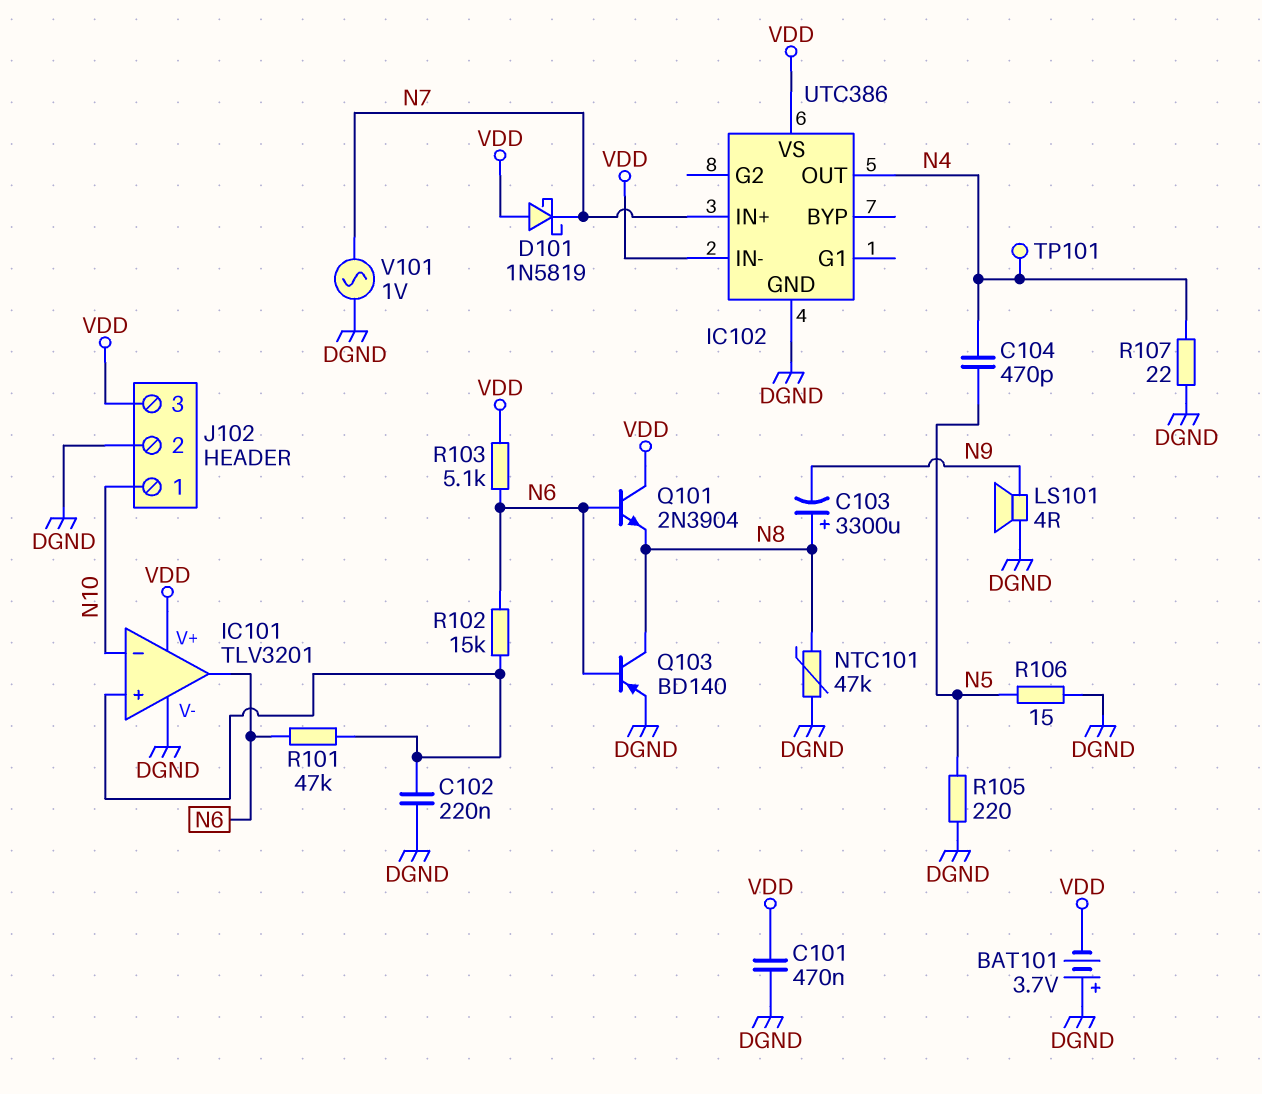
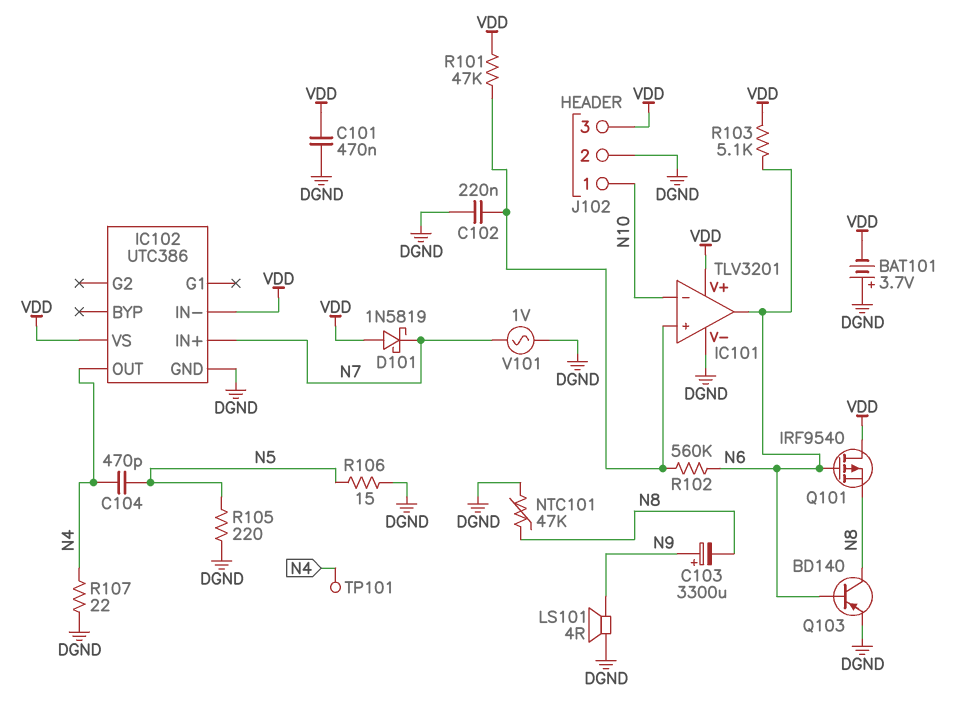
C103: 3300uF (plus N8, minus N9) -> 3300uF (plus N9, minus N8)
Q101: NPN 2N3904 (B N6, C VDD, E N8) -> PMOS IRF9540 (G N6, D VDD, S N8)
R101: 47k (IC101/in+, N6) -> 47k (IC101/in+, VDD)
R102: 15k (IC101/in+, N6) -> 560k (IC101/in+, N6)

